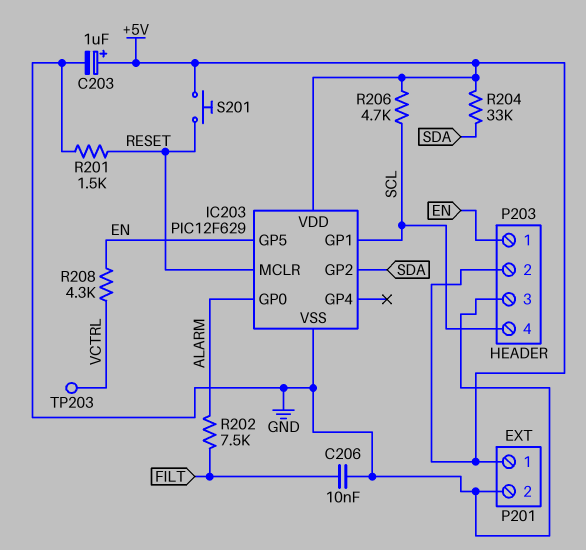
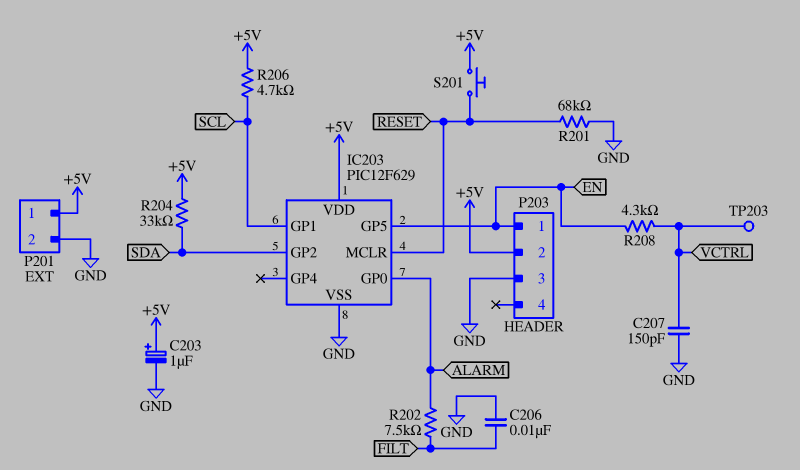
C207: none -> 150pF (GND, VCTRL)
P203 pin 4: SCL -> none
R201: 1.5k (GND, RESET) -> 68k (GND, RESET)

